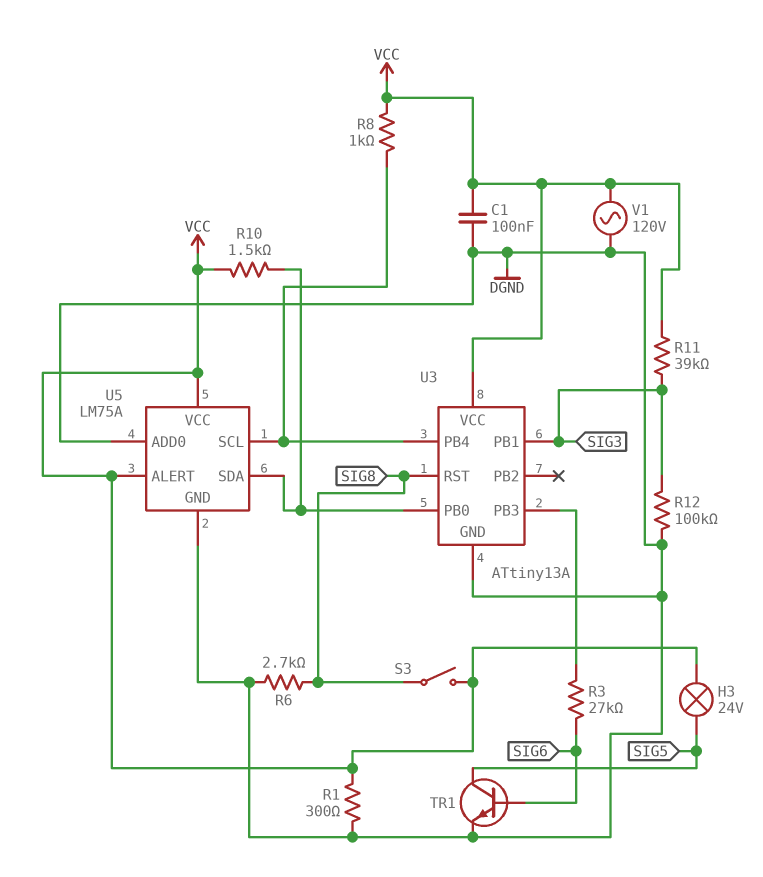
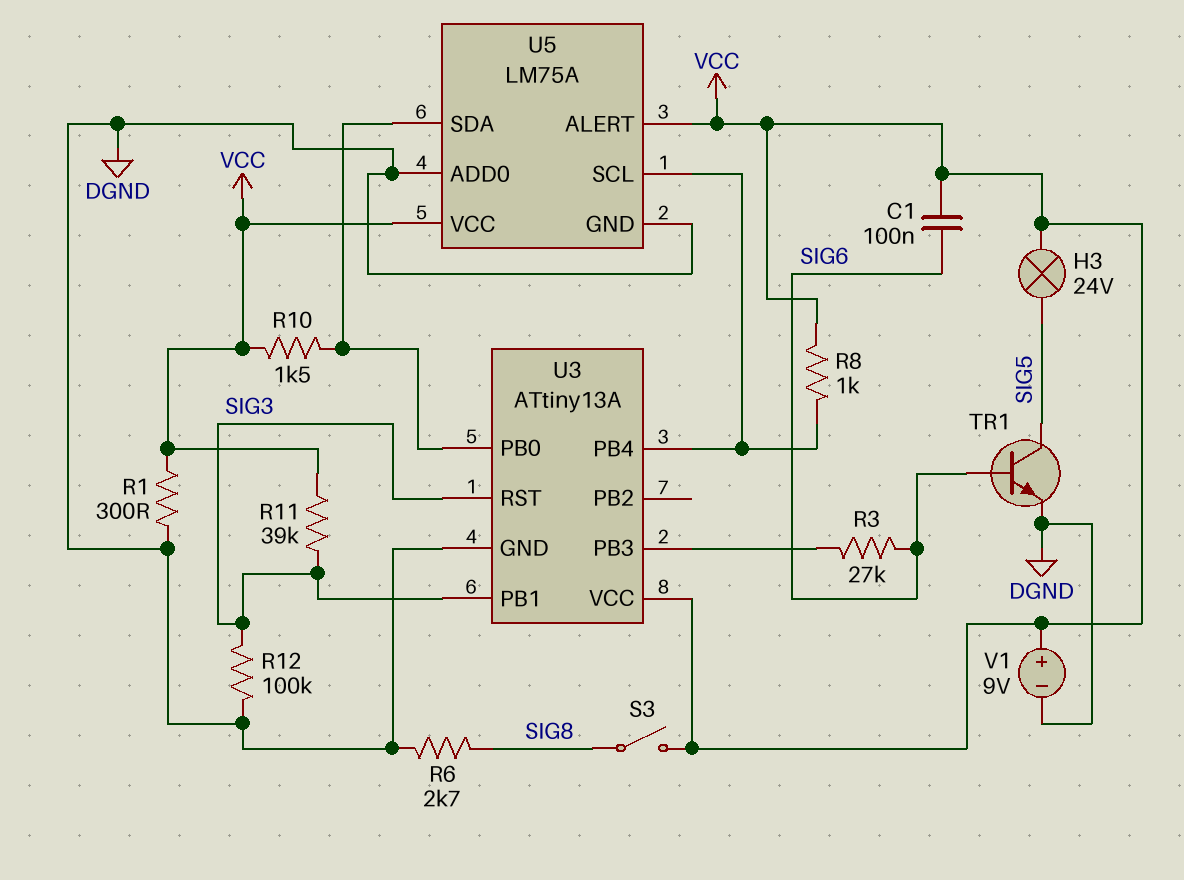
C1: 100nF (DGND, VCC) -> 100nF (SIG6, VCC)
U3 pin RST: SIG8 -> SIG3
V1: AC 120V (DGND, VCC) -> 9V (plus VCC, minus DGND)

